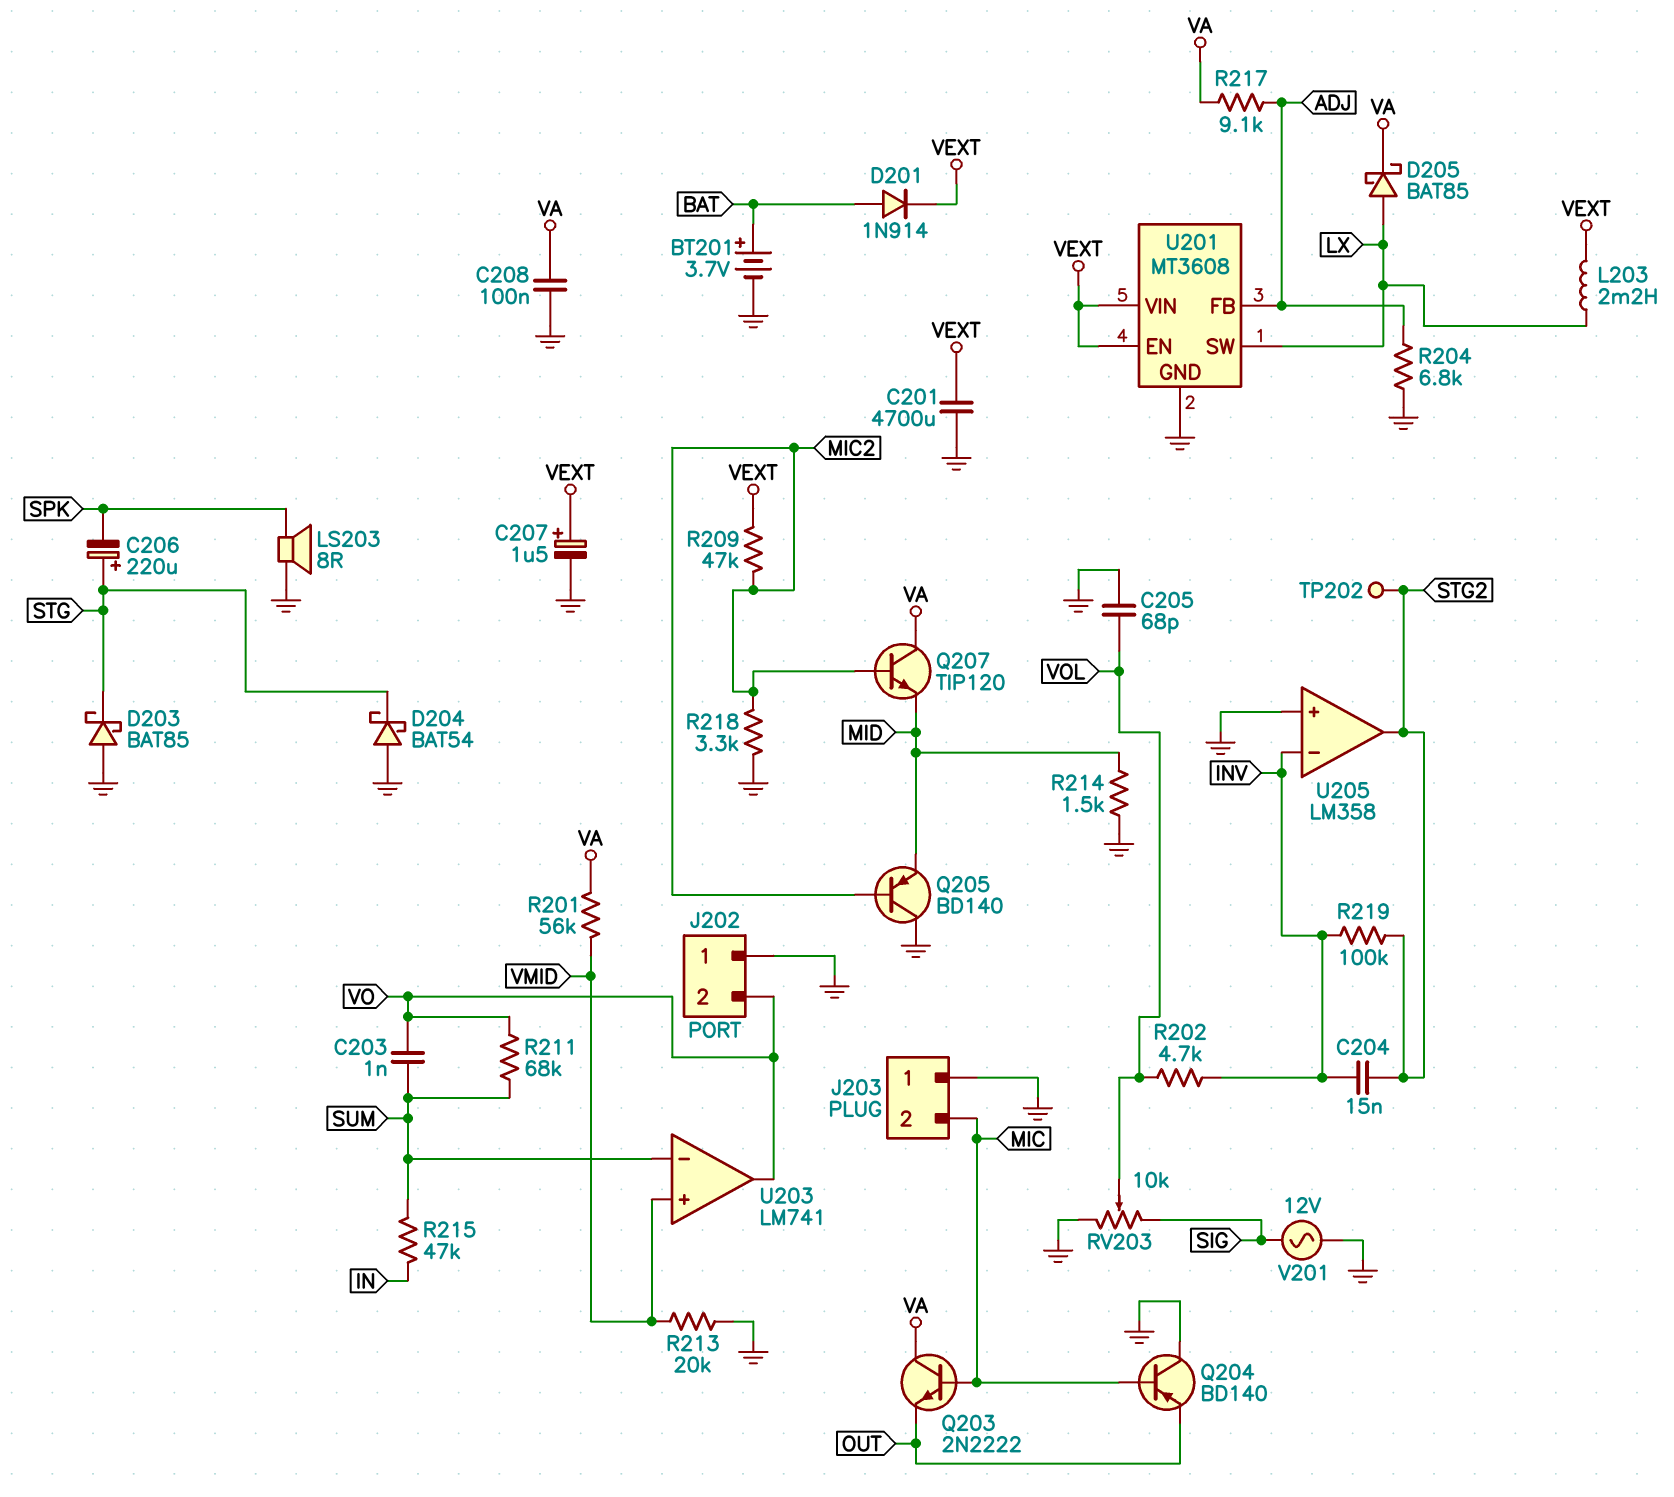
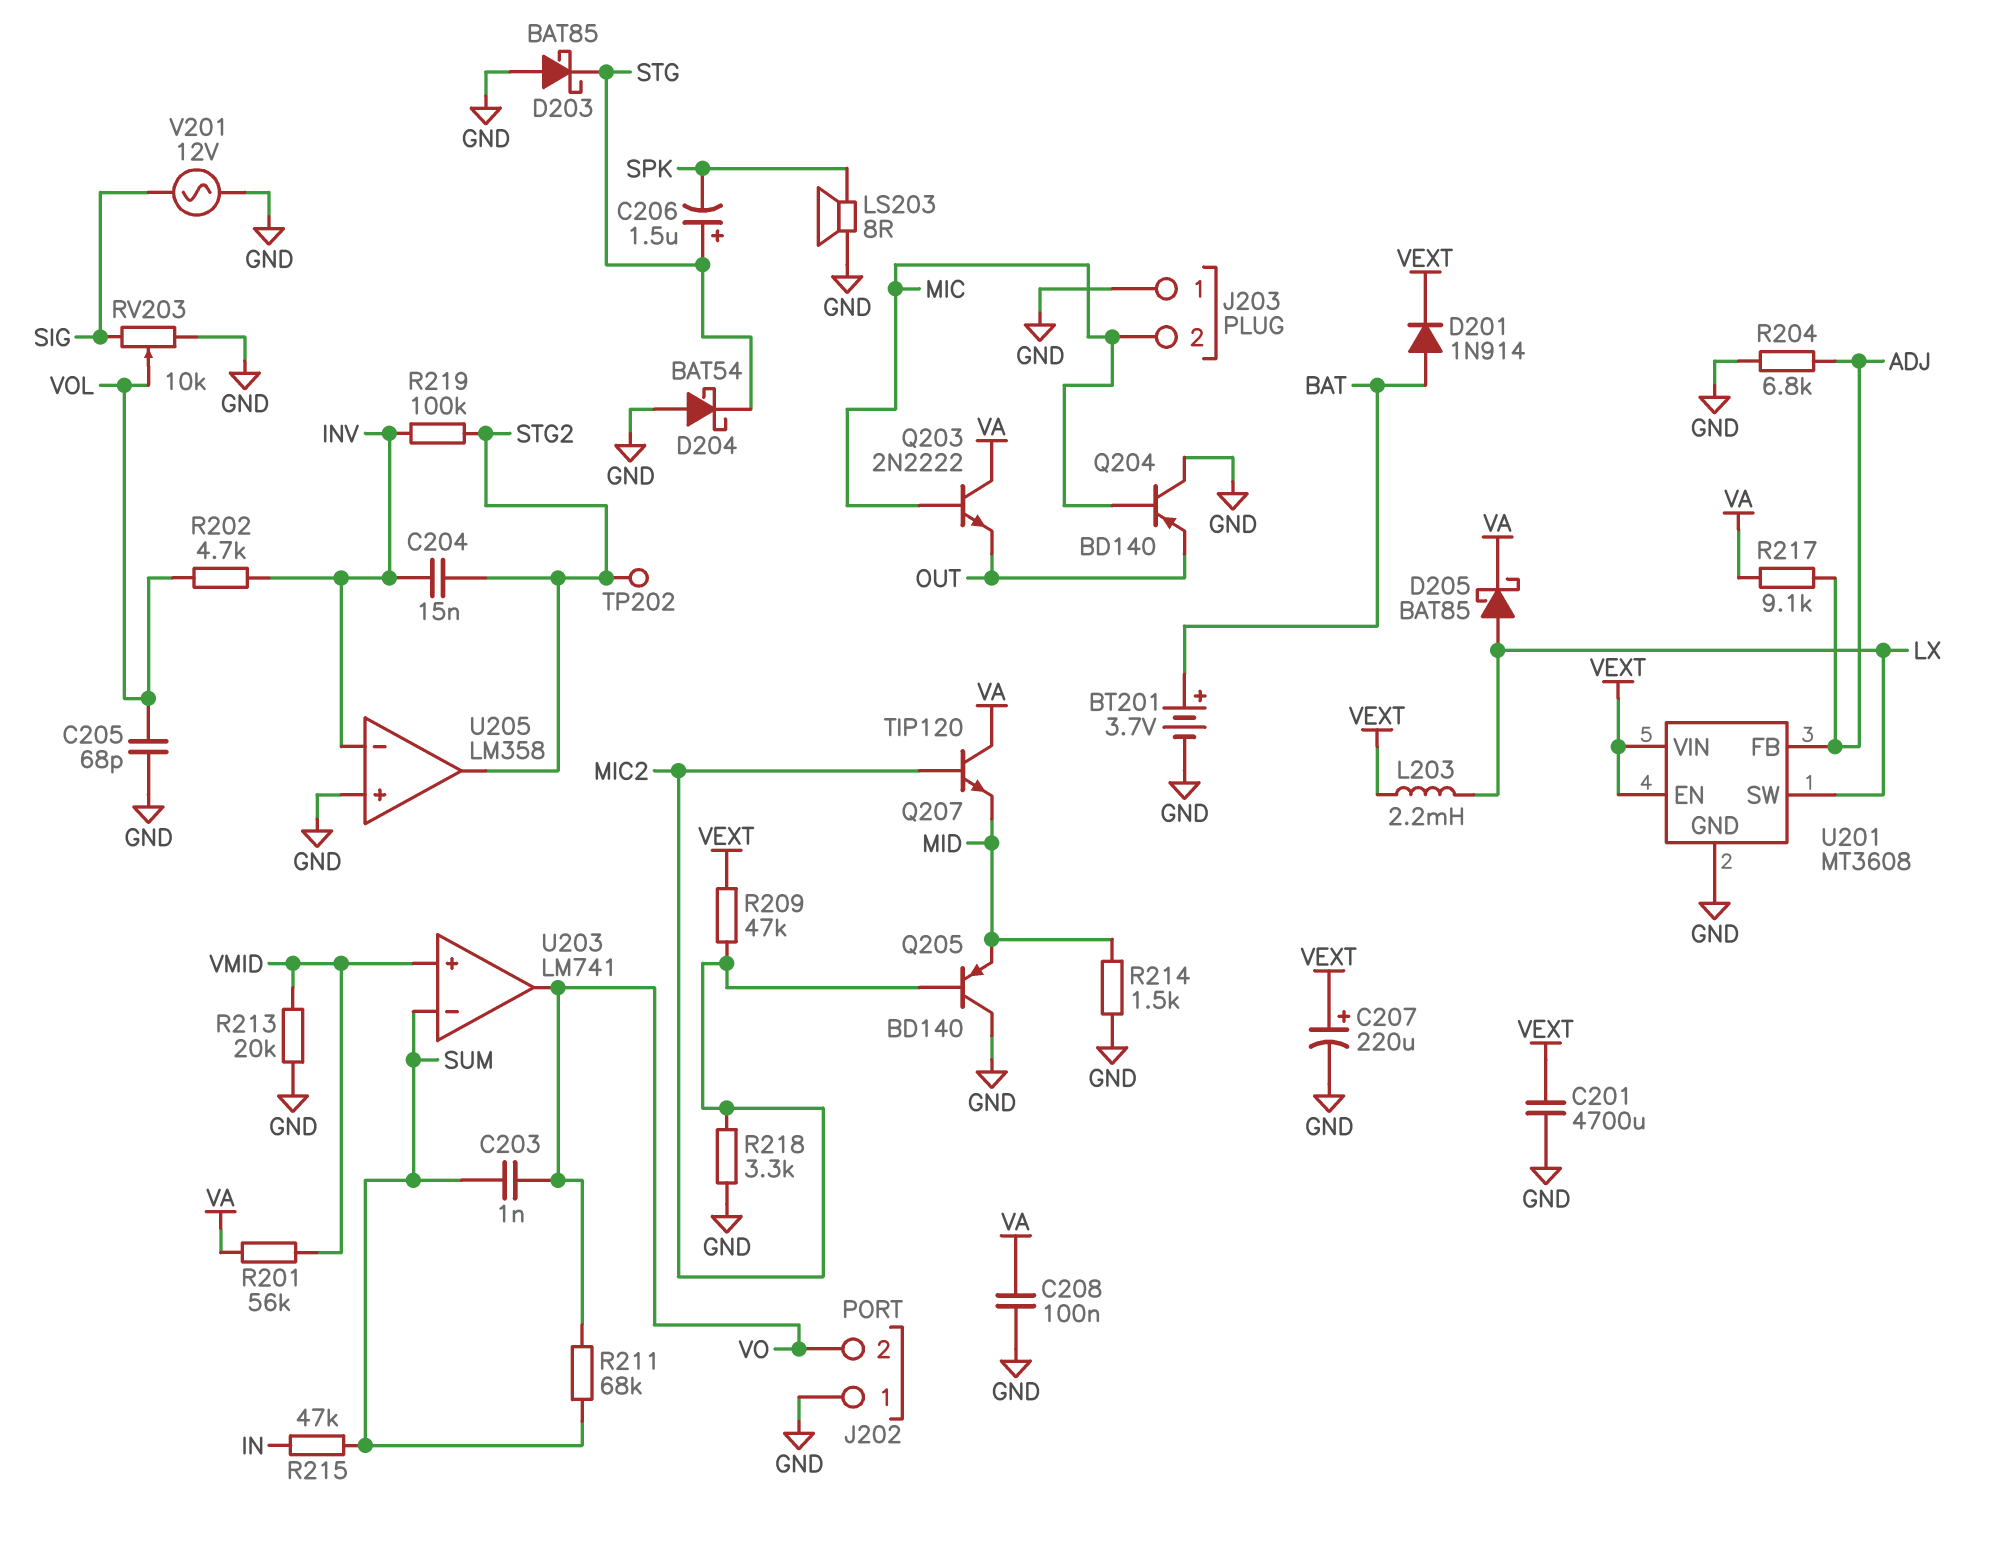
C206: 220uF (plus STG, minus SPK) -> 1.5uF (plus STG, minus SPK)
C207: 1.5uF (plus VEXT, minus GND) -> 220uF (plus VEXT, minus GND)

